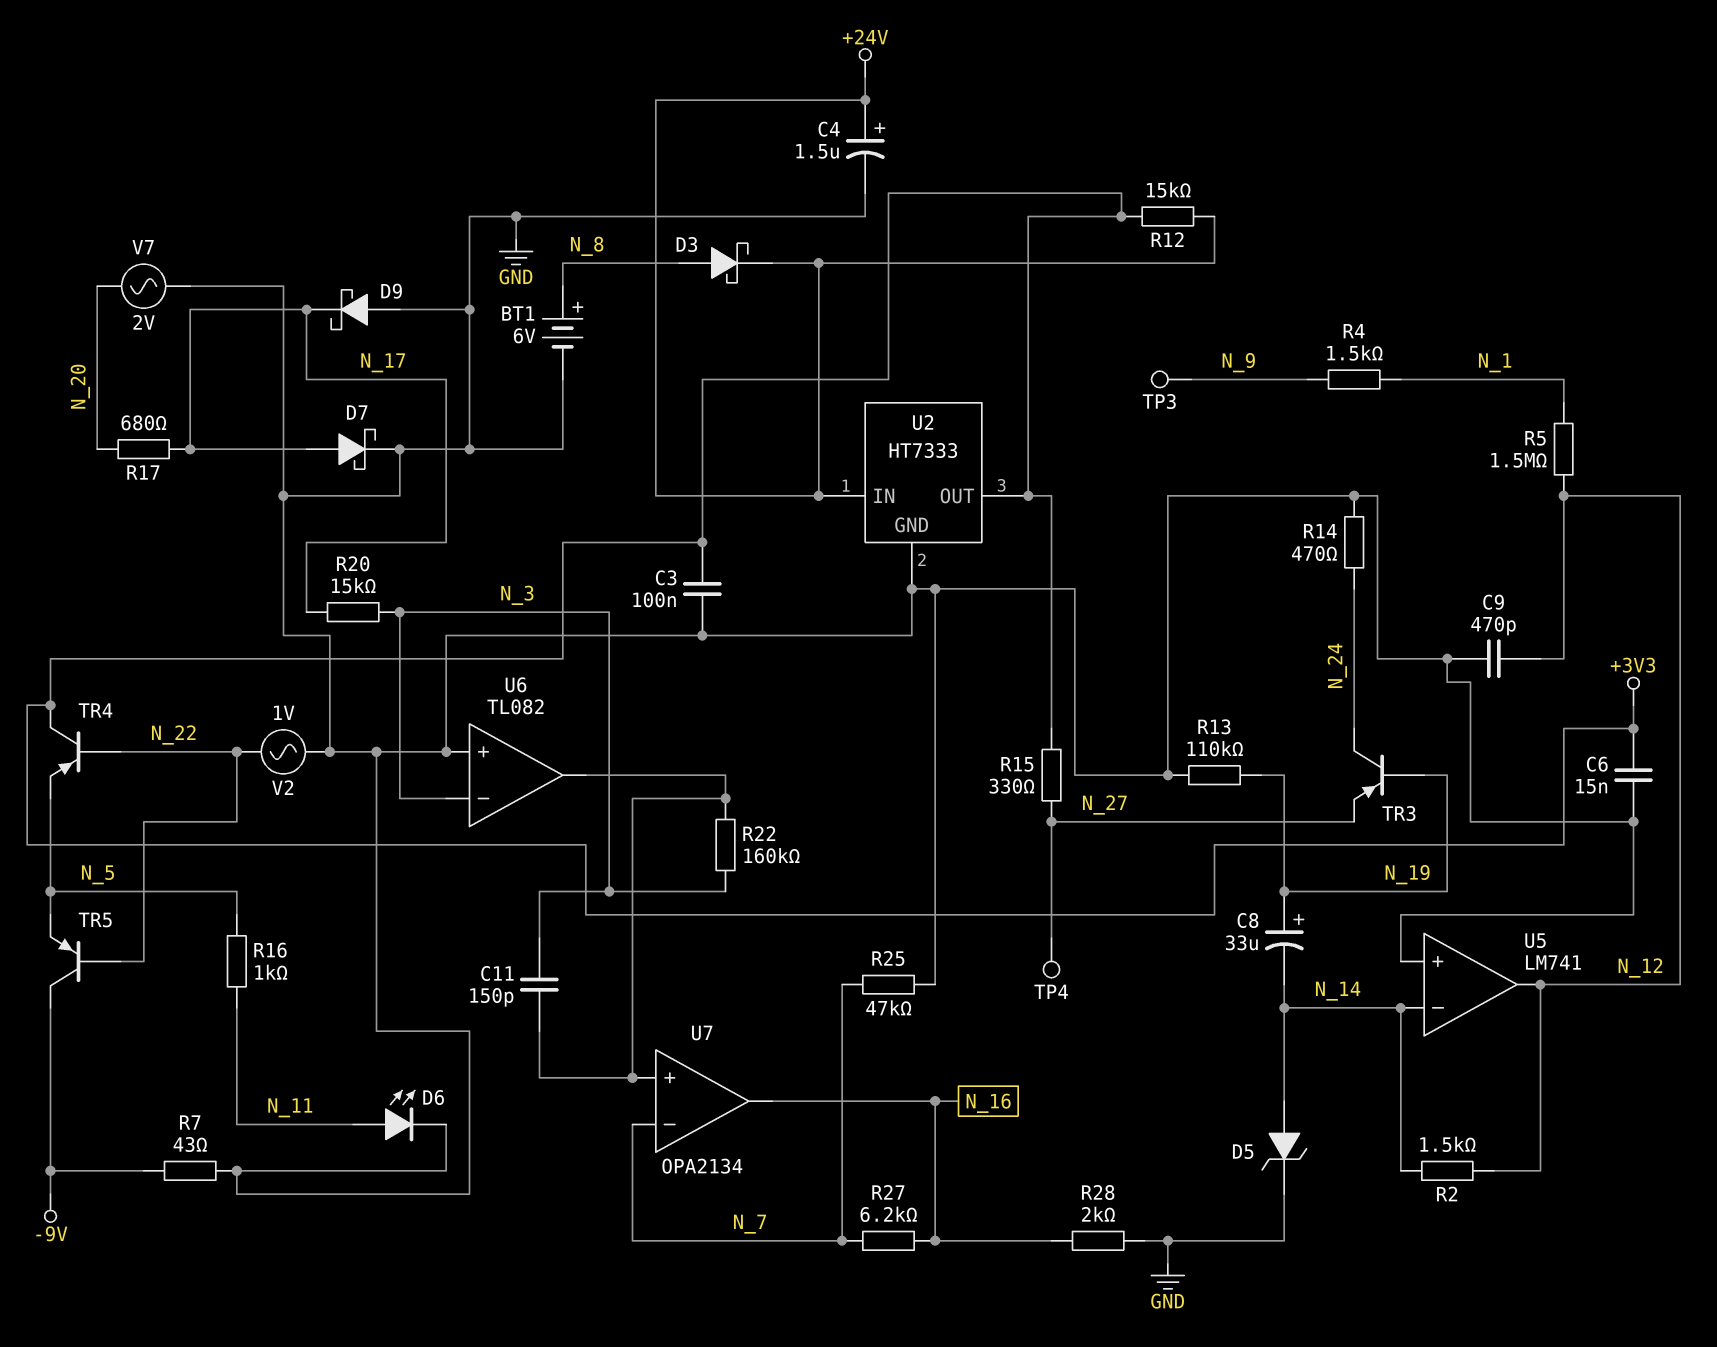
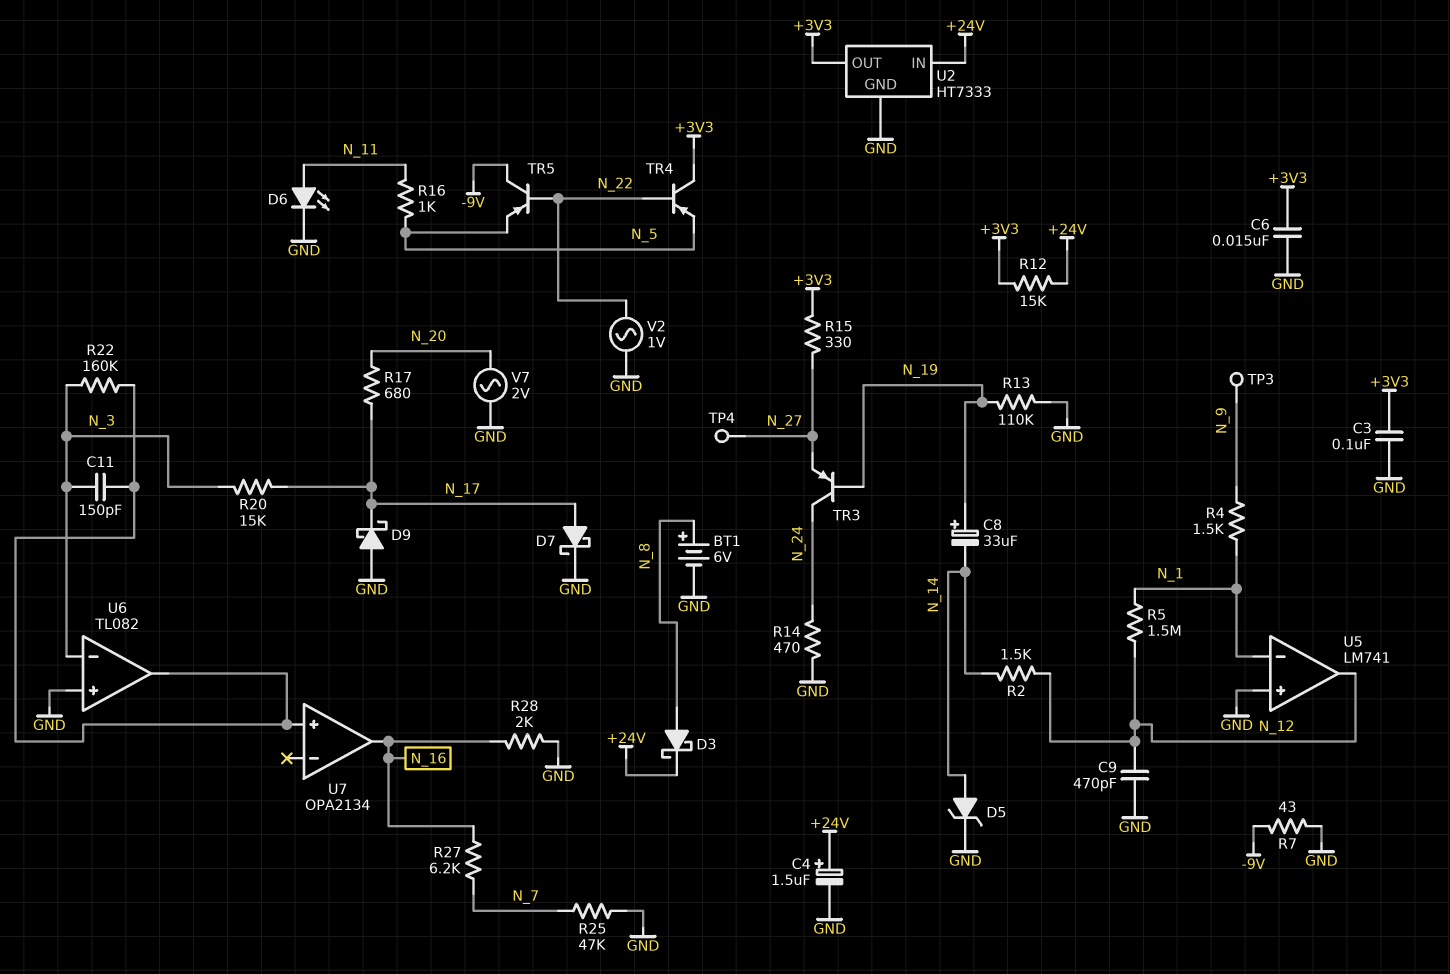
U5 pin in-: N_14 -> N_1
U7 pin in-: N_7 -> none

